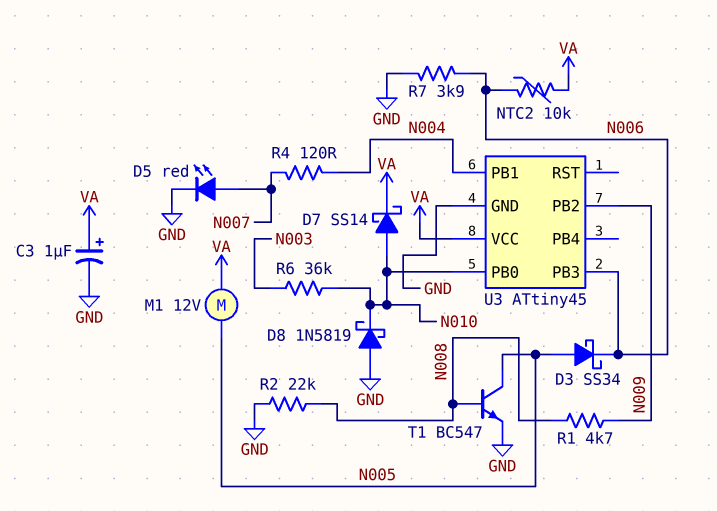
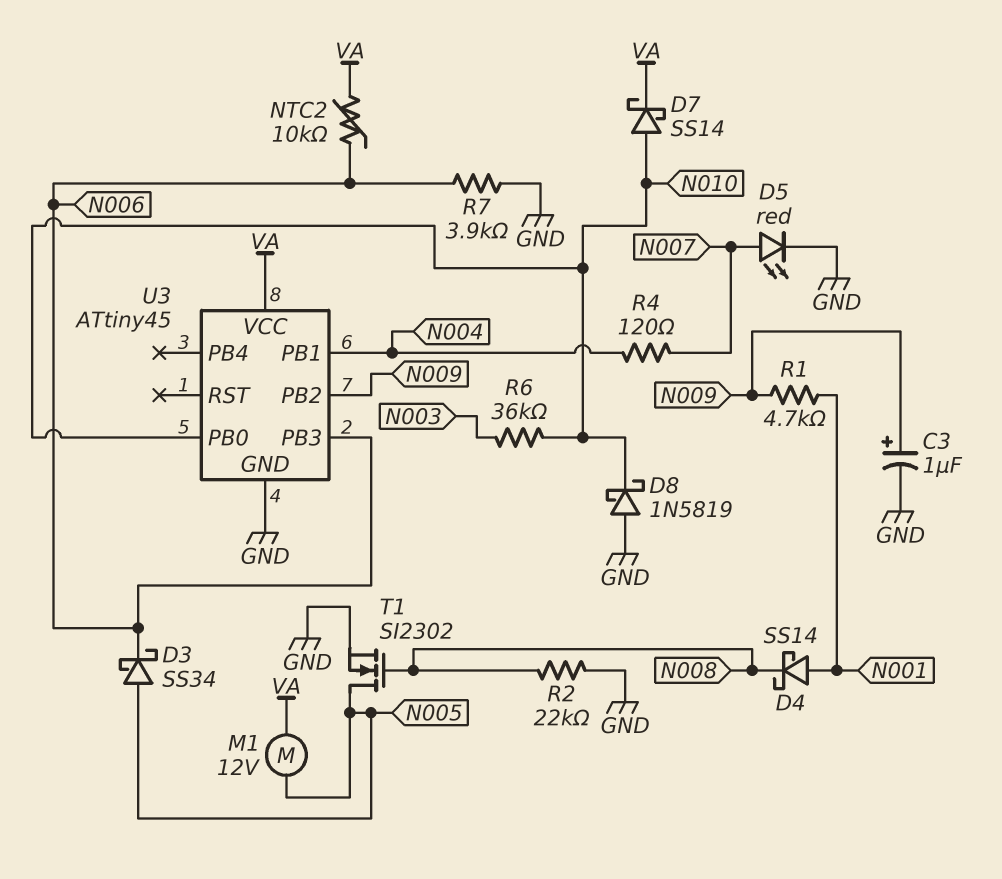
C3: 1uF (plus VA, minus GND) -> 1uF (plus N009, minus GND)
D4: none -> schottky SS14 (A N001, K N008)
R1: 4.7k (N008, N009) -> 4.7k (N001, N009)
T1: NPN BC547 (B N008, C N005, E GND) -> NMOS SI2302 (G N008, D N005, S GND)

